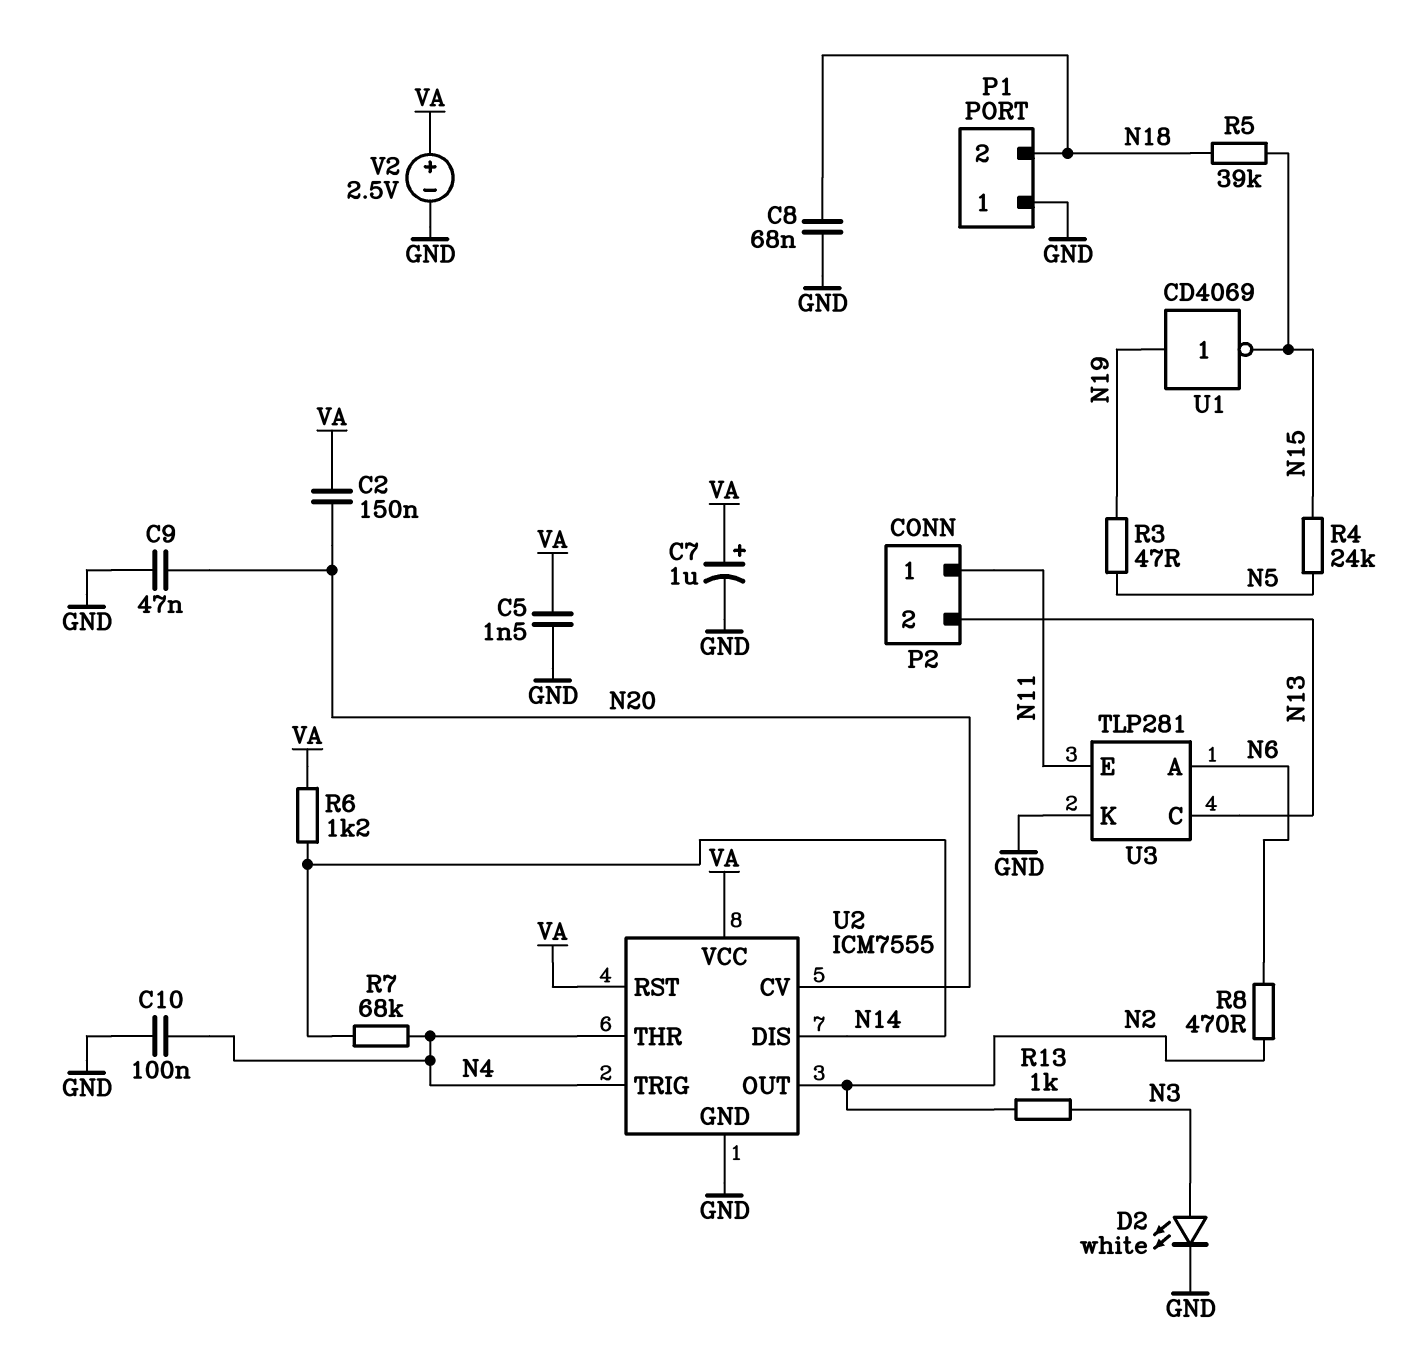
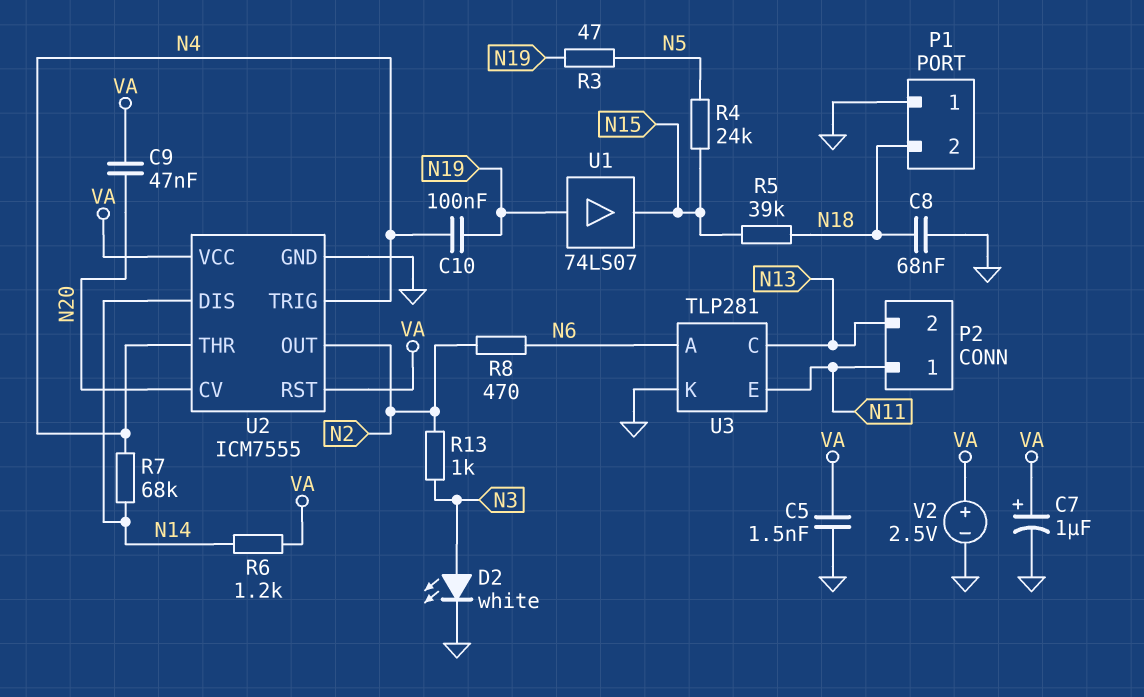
C2: 150nF (N20, VA) -> none
C9: 47nF (GND, N20) -> 47nF (N20, VA)
C10: 100nF (GND, N4) -> 100nF (N4, N19)
U1: NOT CD4069 (in N19, out N15) -> buffer 74LS07 (in N19, out N15)

